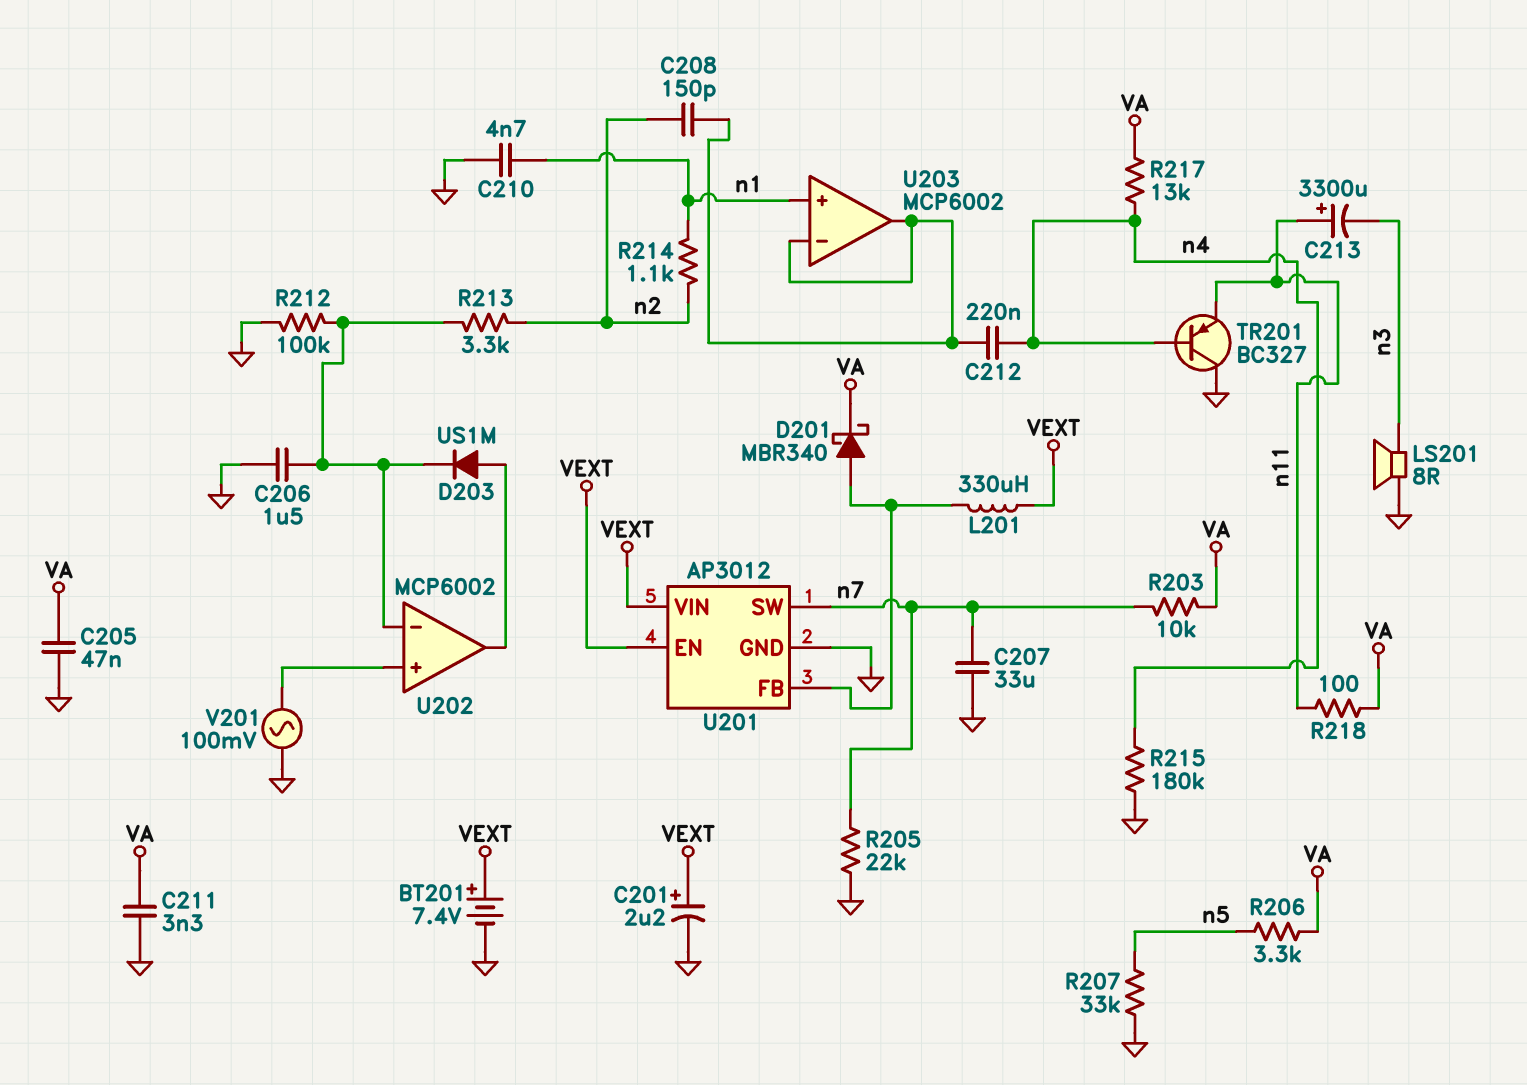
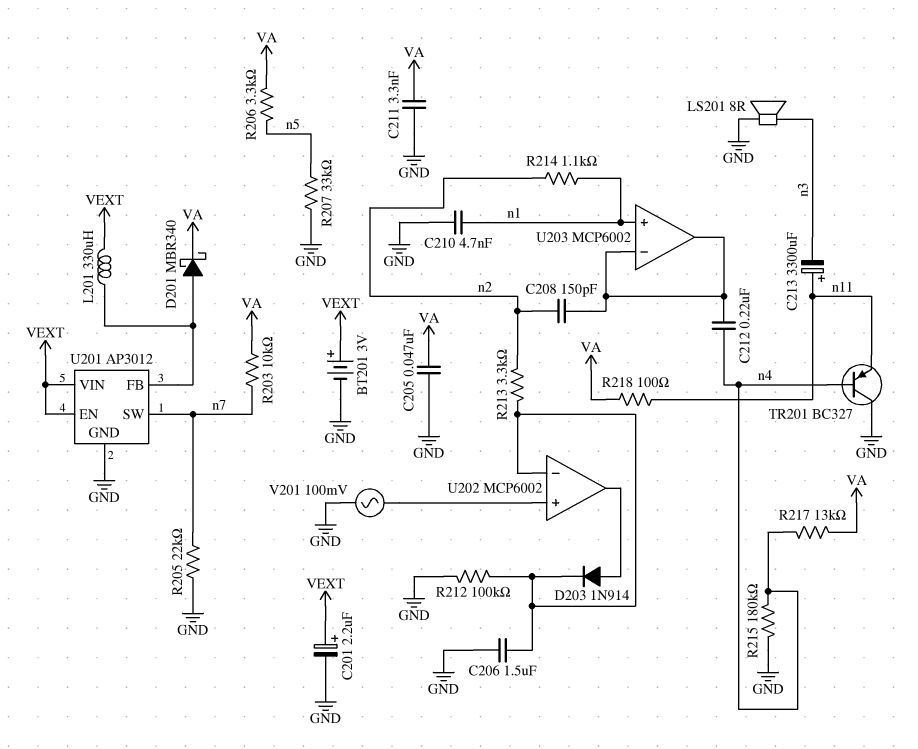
BT201: 7.4V (plus VEXT, minus GND) -> 3V (plus VEXT, minus GND)
C207: 33uF (GND, n7) -> none
D203: diode US1M (A U202/out, K U202/in-) -> diode 1N914 (A U202/out, K U202/in-)

